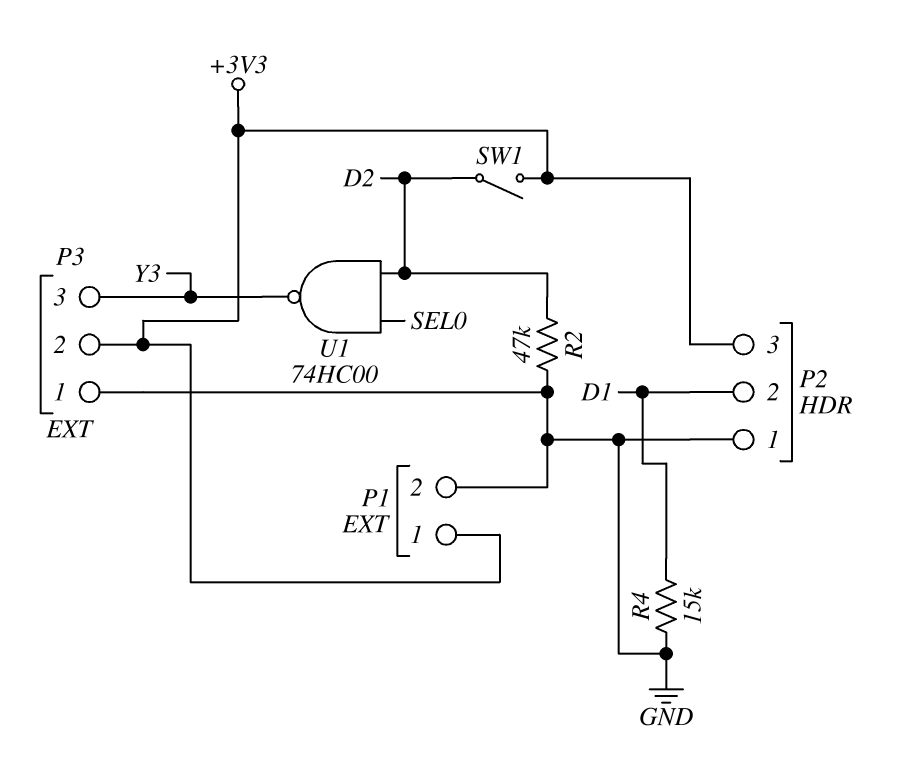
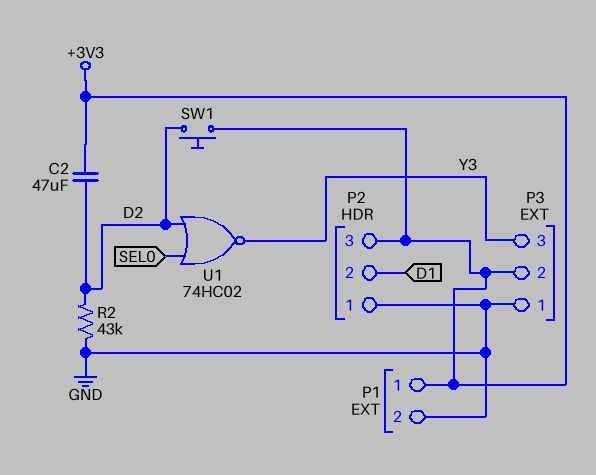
C2: none -> 47uF (+3V3, D2)
R2: 47k (D2, GND) -> 43k (D2, GND)
R4: 15k (D1, GND) -> none
SW1: switch (+3V3, D2) -> button (+3V3, D2)
U1: NAND 74HC00 (in D2, in SEL0, out Y3) -> NOR 74HC02 (in D2, in SEL0, out Y3)

